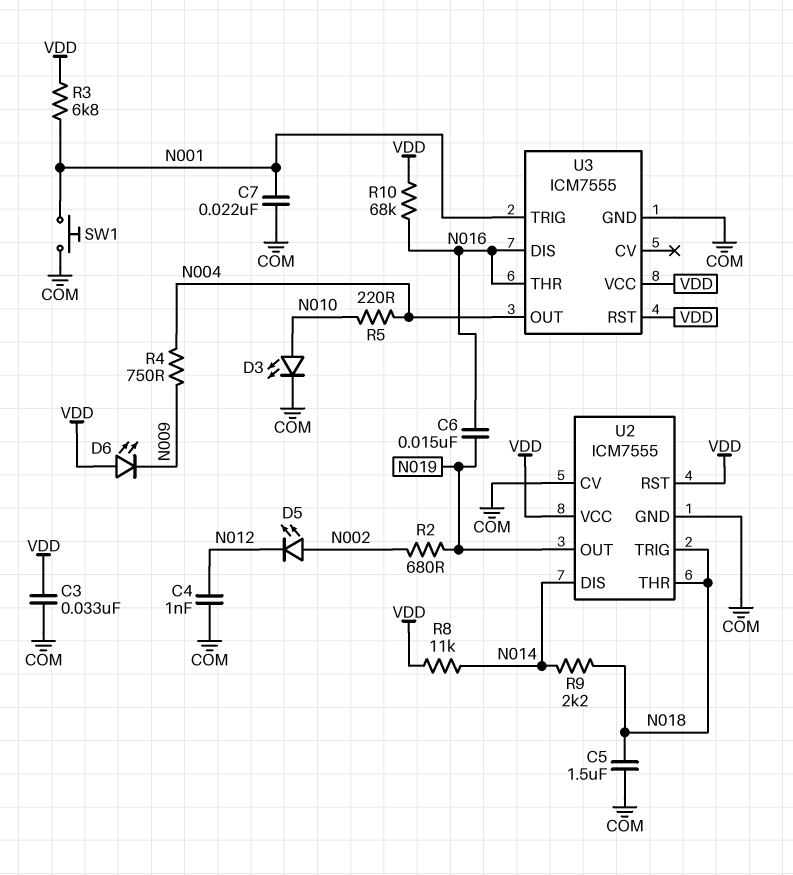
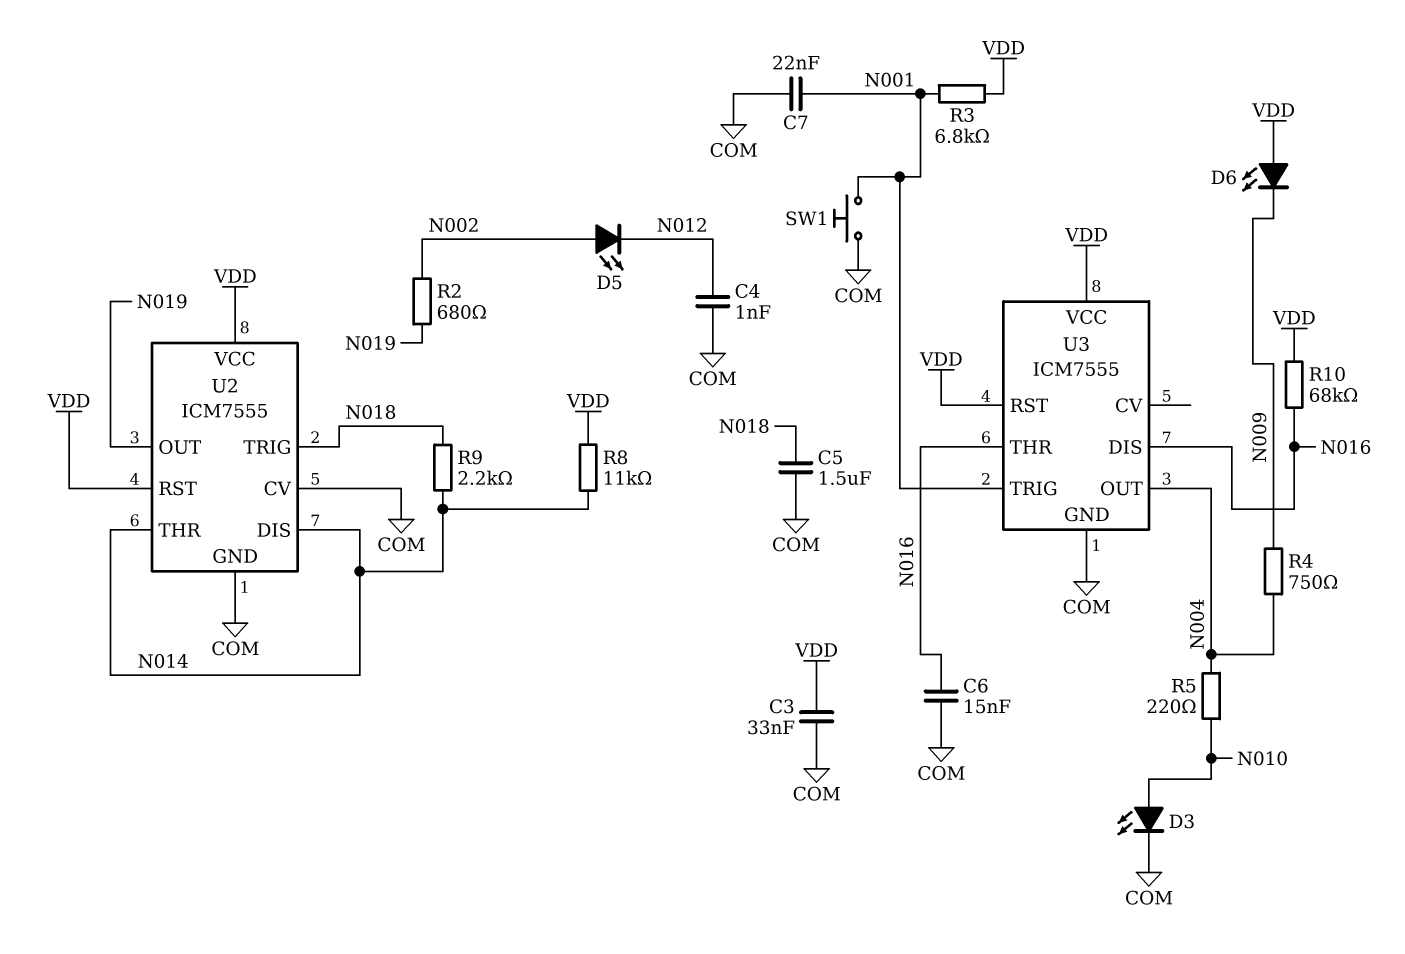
C6: 15nF (N016, N019) -> 15nF (COM, N016)
U2 pin THR: N018 -> N014

